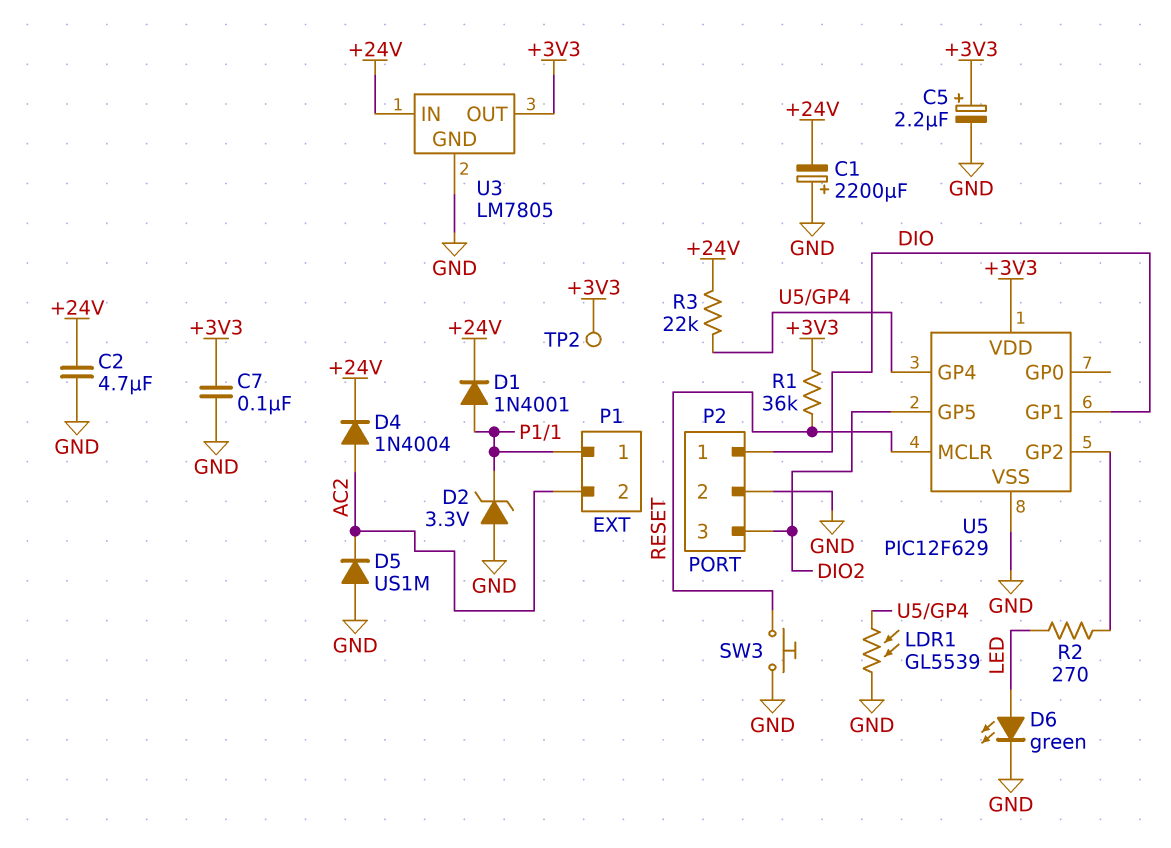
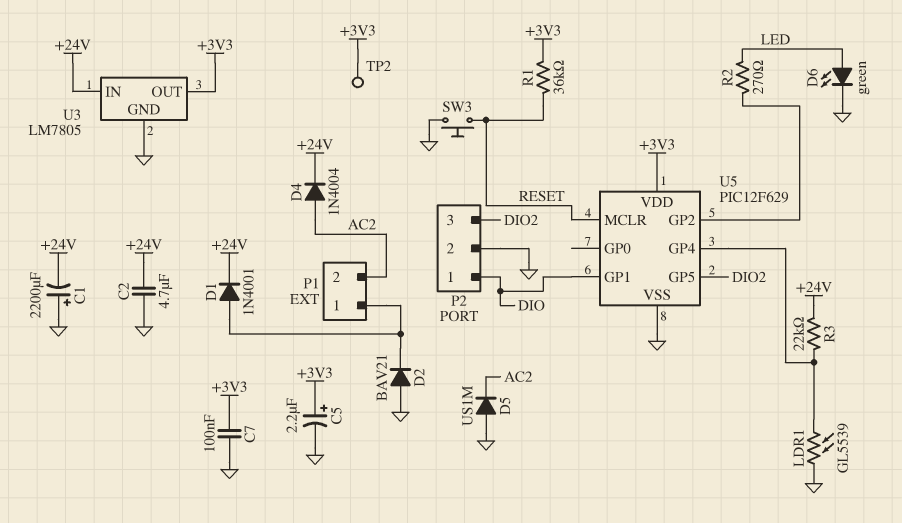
D2: zener 3.3V (A GND, K P1/1) -> diode BAV21 (A GND, K P1/1)

